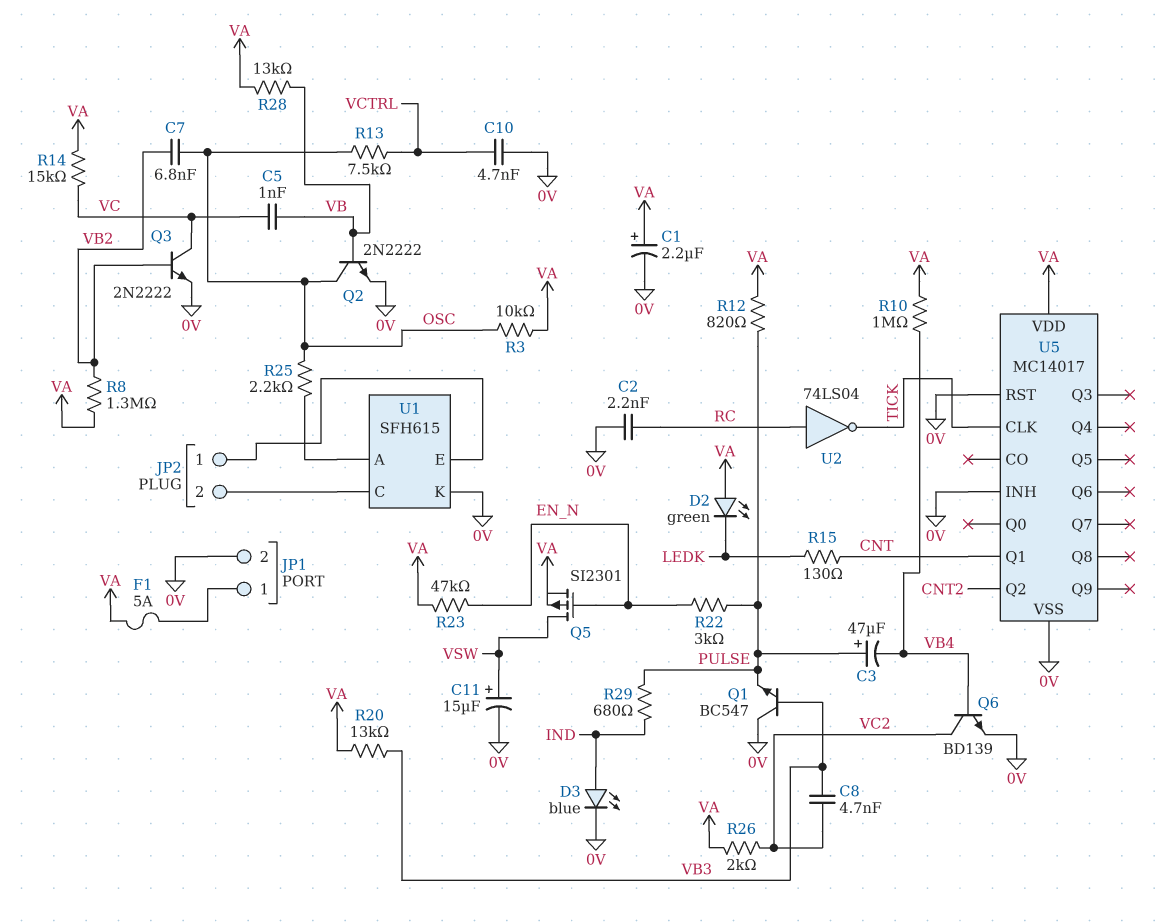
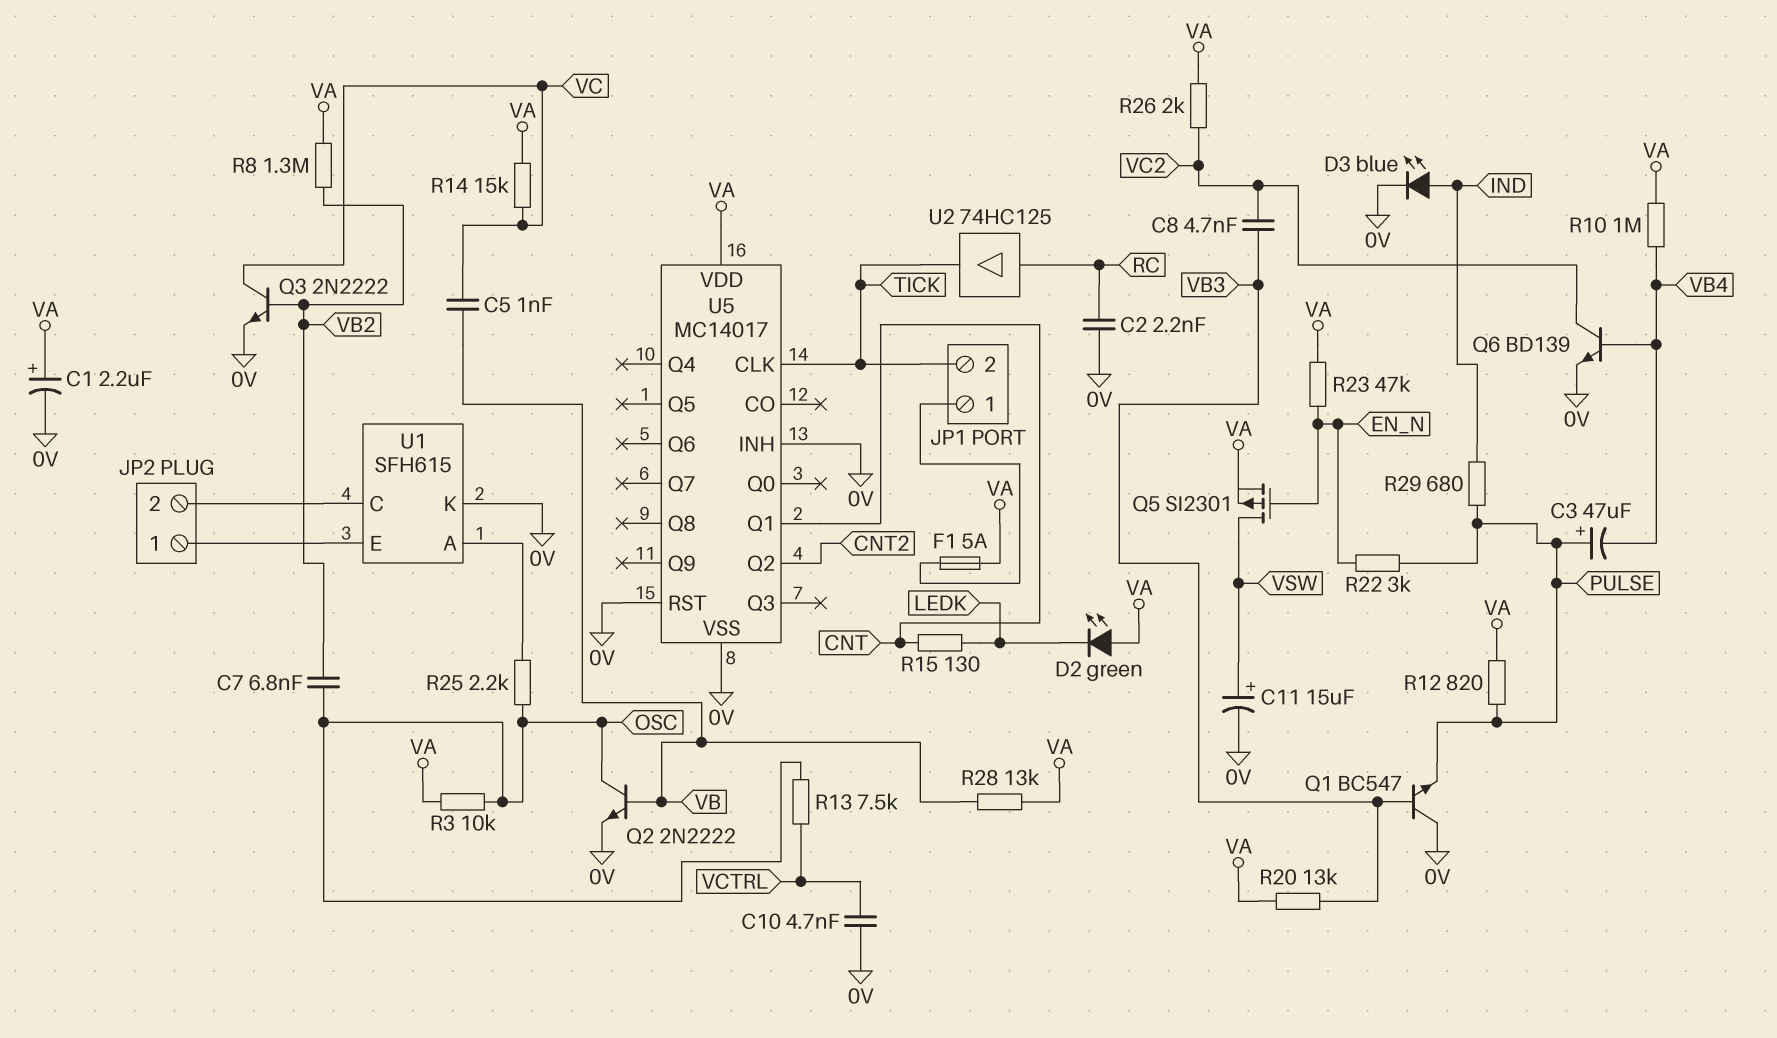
JP1 pin 2: 0V -> TICK
U2: NOT 74LS04 (in RC, out TICK) -> buffer 74HC125 (in RC, out TICK)

